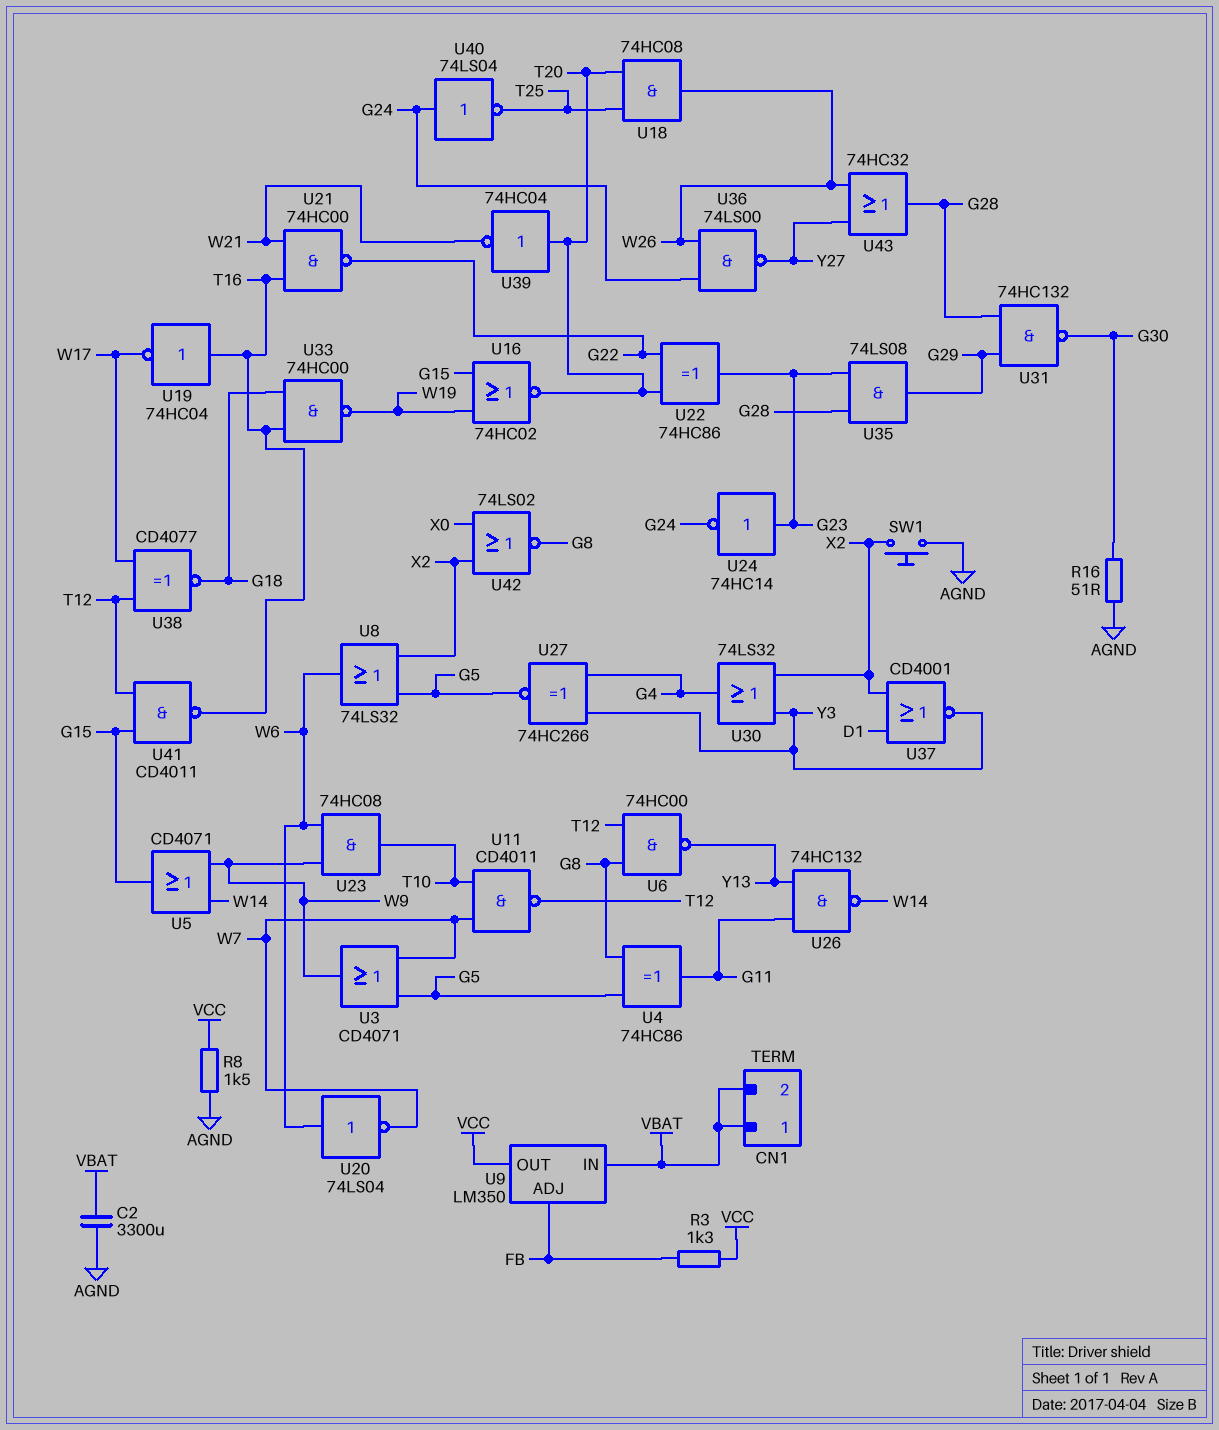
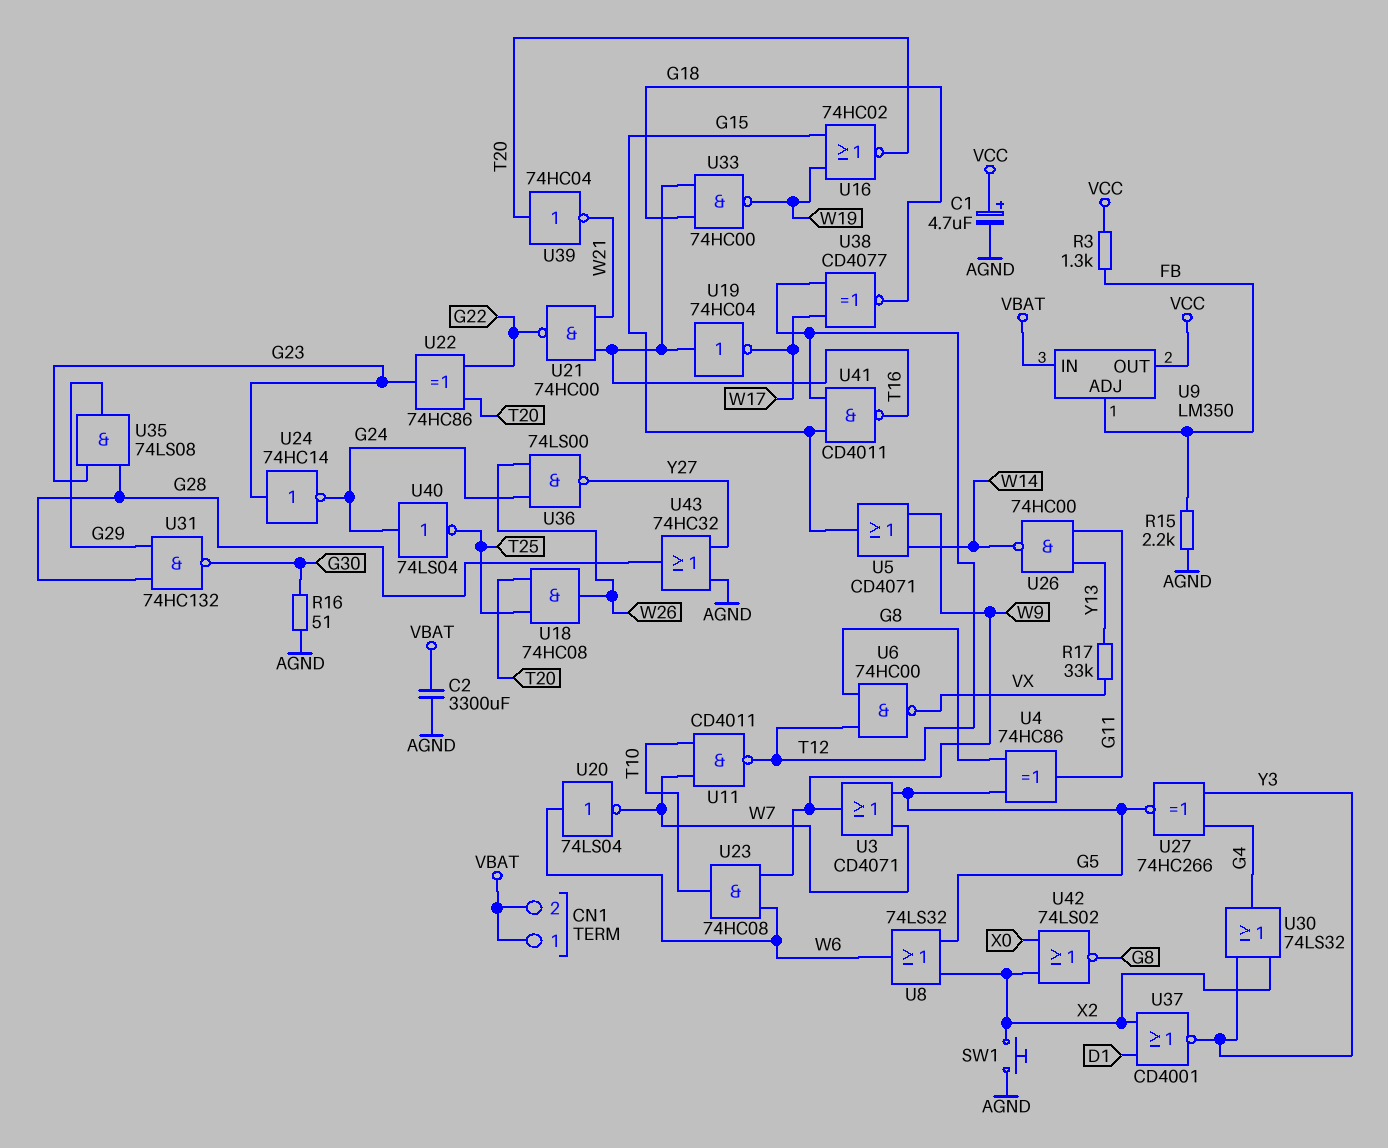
C1: none -> 4.7uF (plus VCC, minus AGND)
R8: 1.5k (AGND, VCC) -> none
R15: none -> 2.2k (AGND, FB)
R17: none -> 33k (VX, Y13)
U6: NAND 74HC00 (in G8, in T12, out Y13) -> NAND 74HC00 (in G8, in T12, out VX)
U26: NAND 74HC132 (in G11, in Y13, out W14) -> NAND 74HC00 (in G11, in Y13, out W14)
U43: OR 74HC32 (in W26, in Y27, out G28) -> OR 74HC32 (in AGND, in Y27, out G28)

